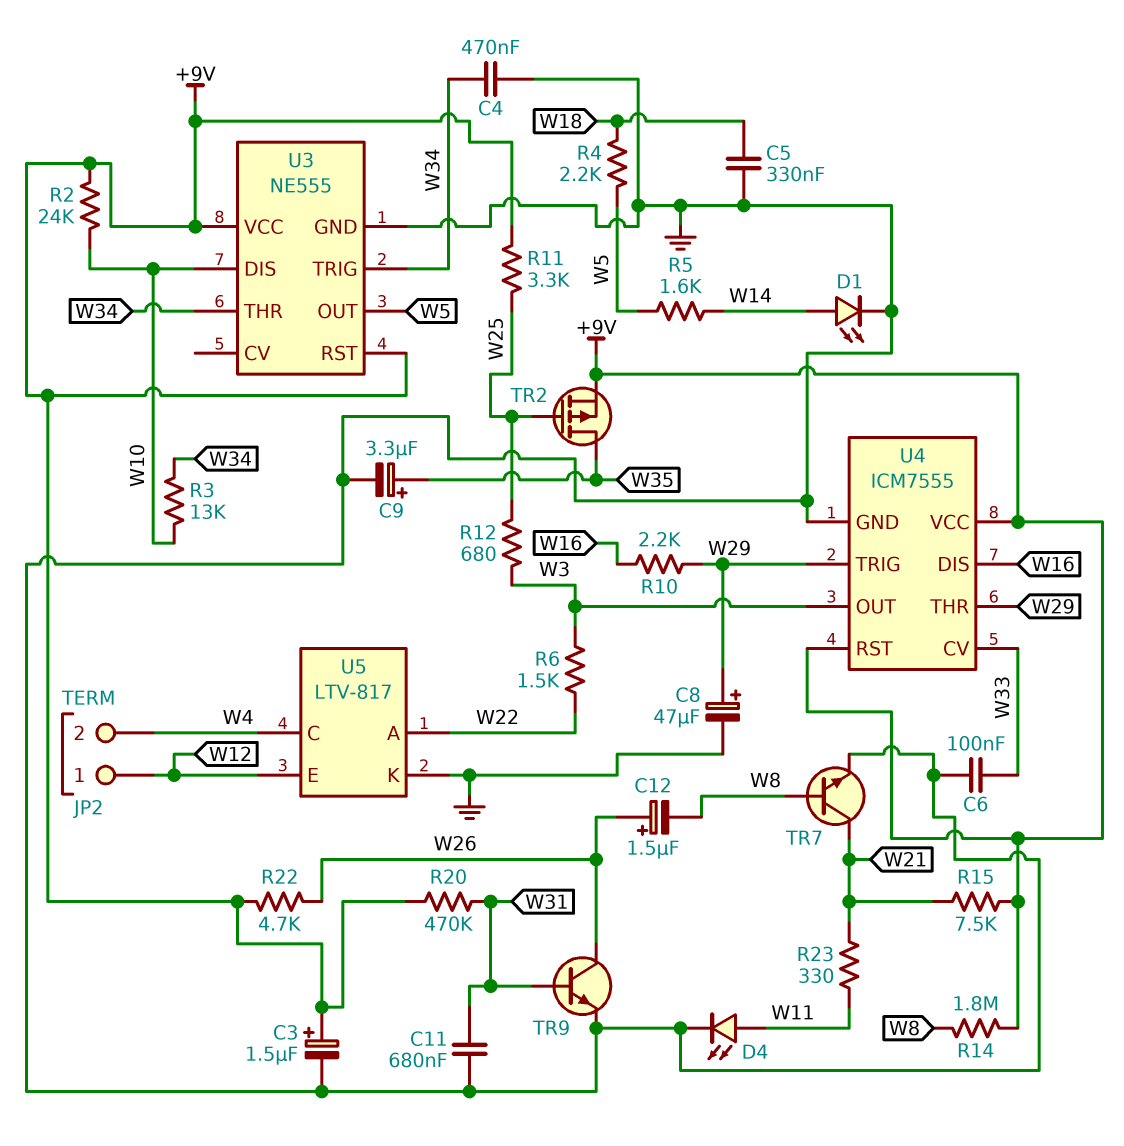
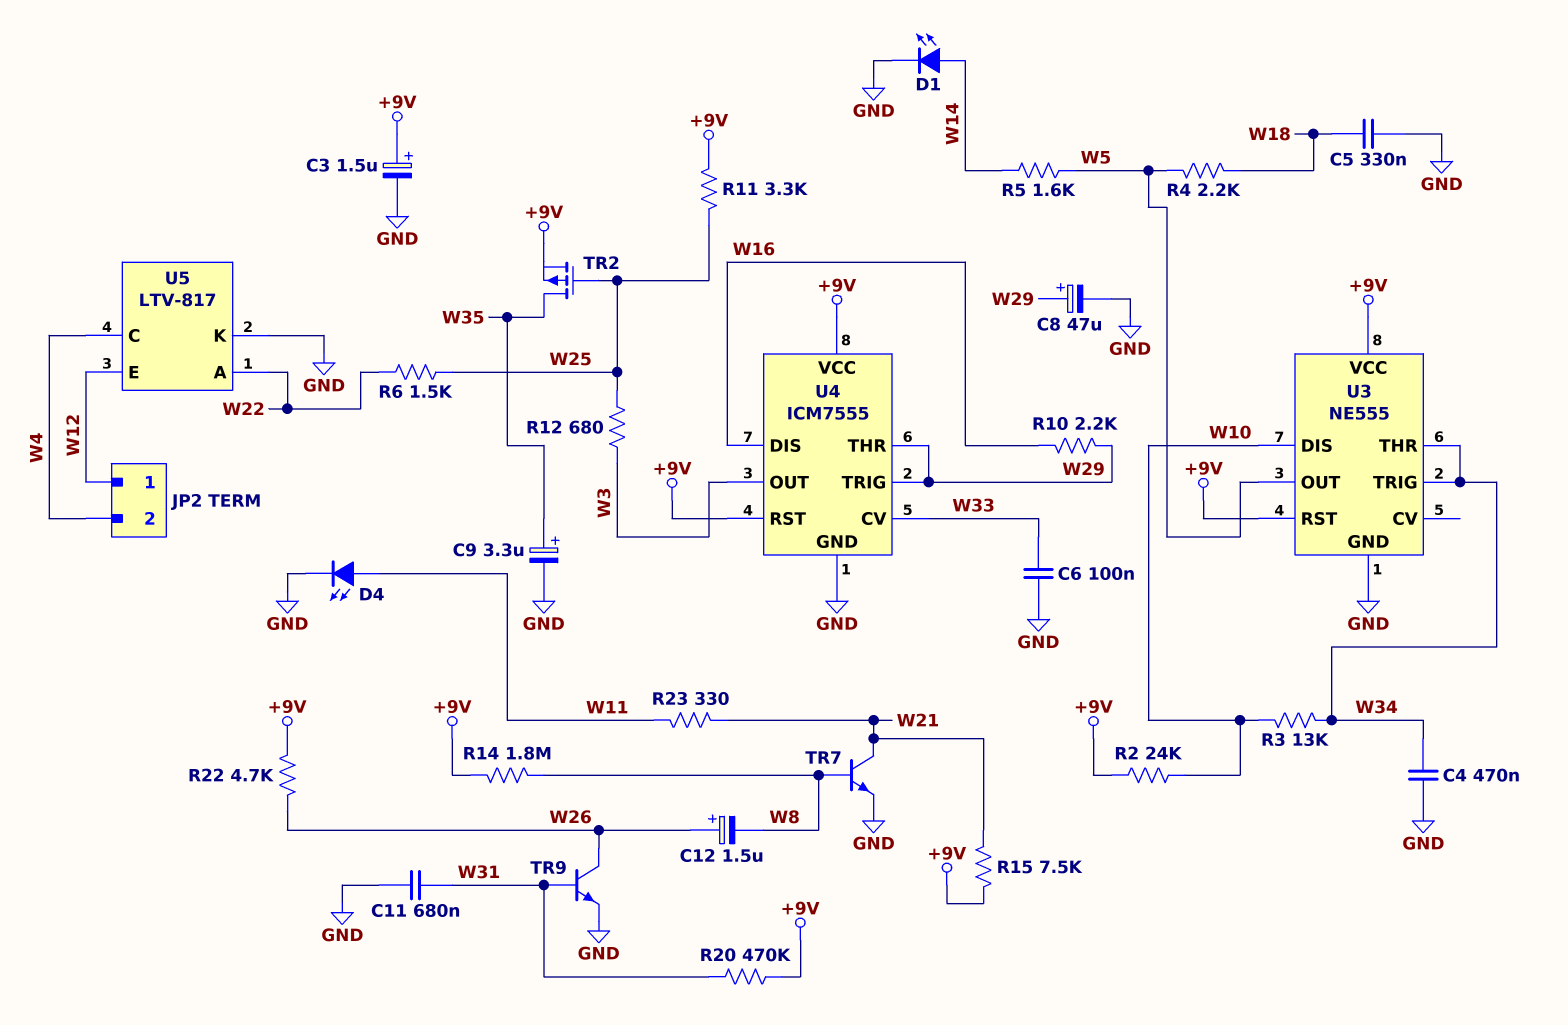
R6: 1.5k (W3, W22) -> 1.5k (W22, W25)

